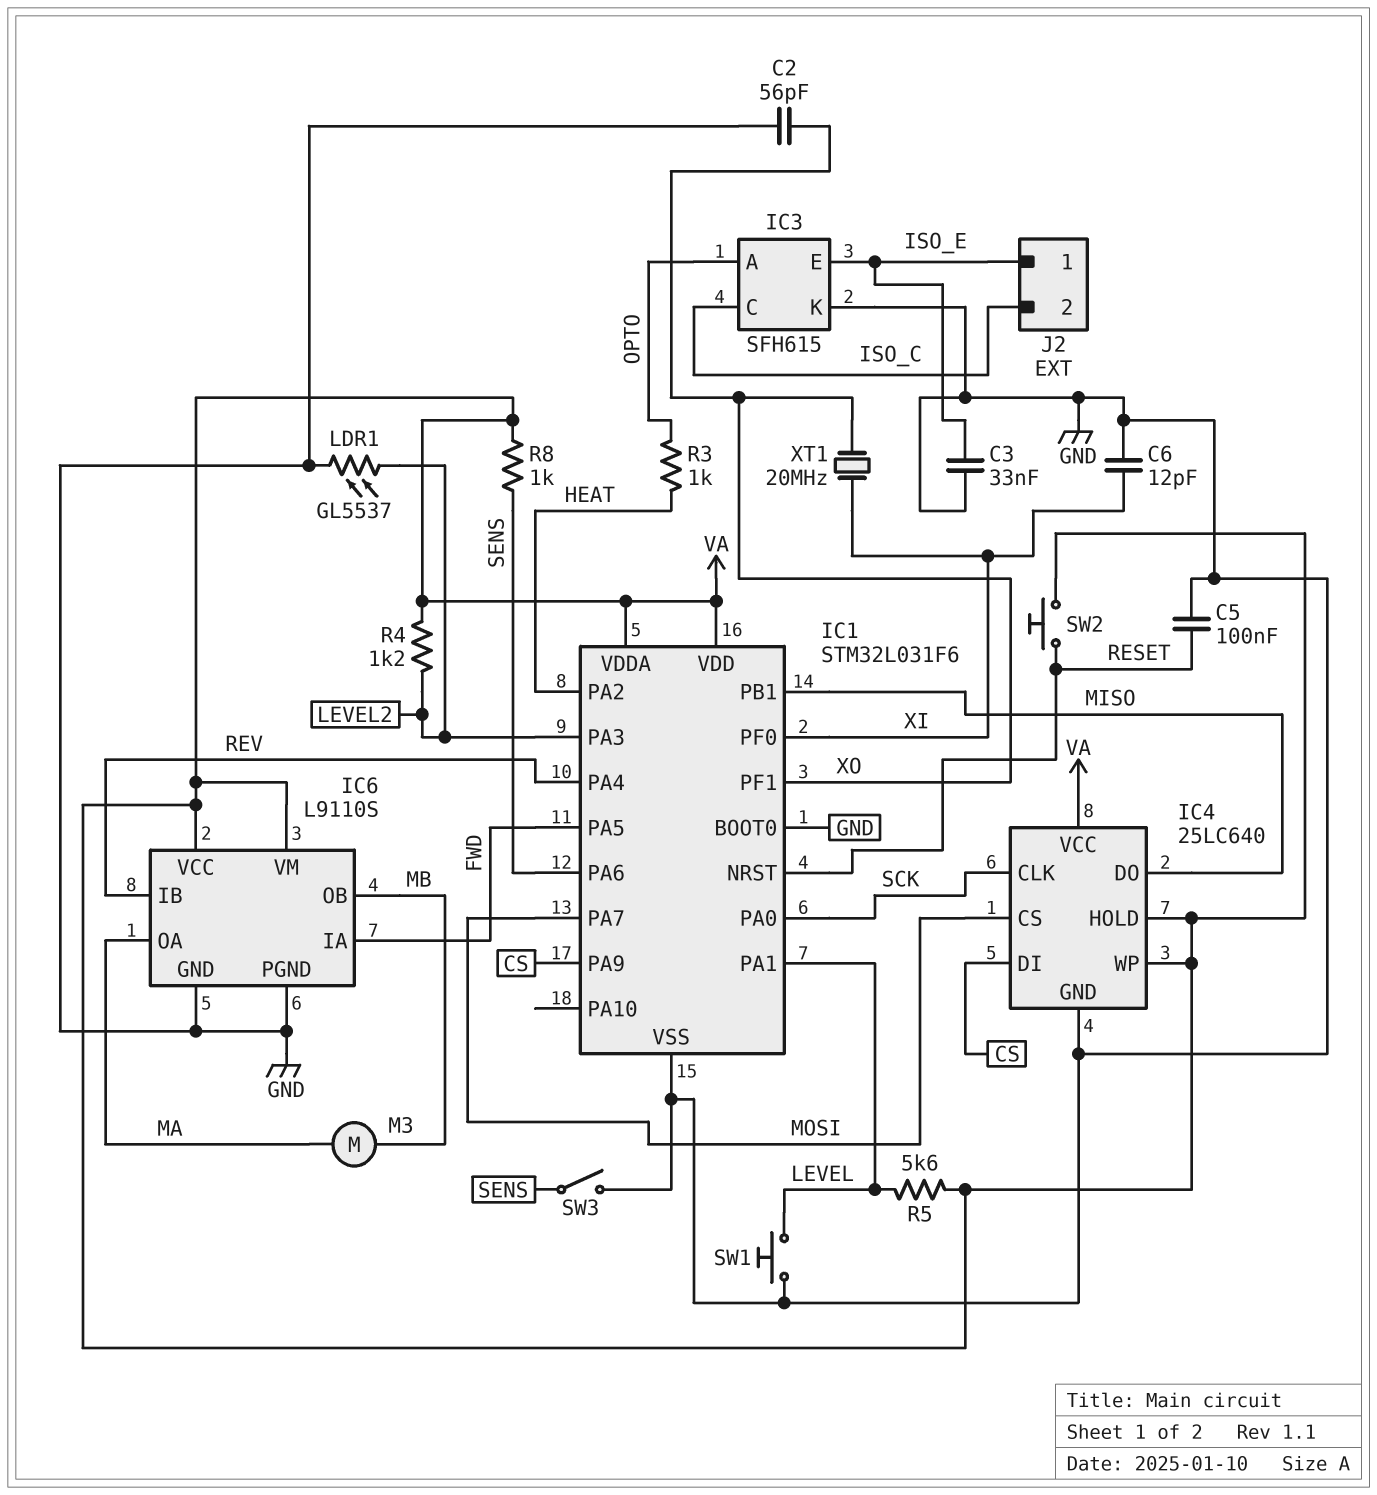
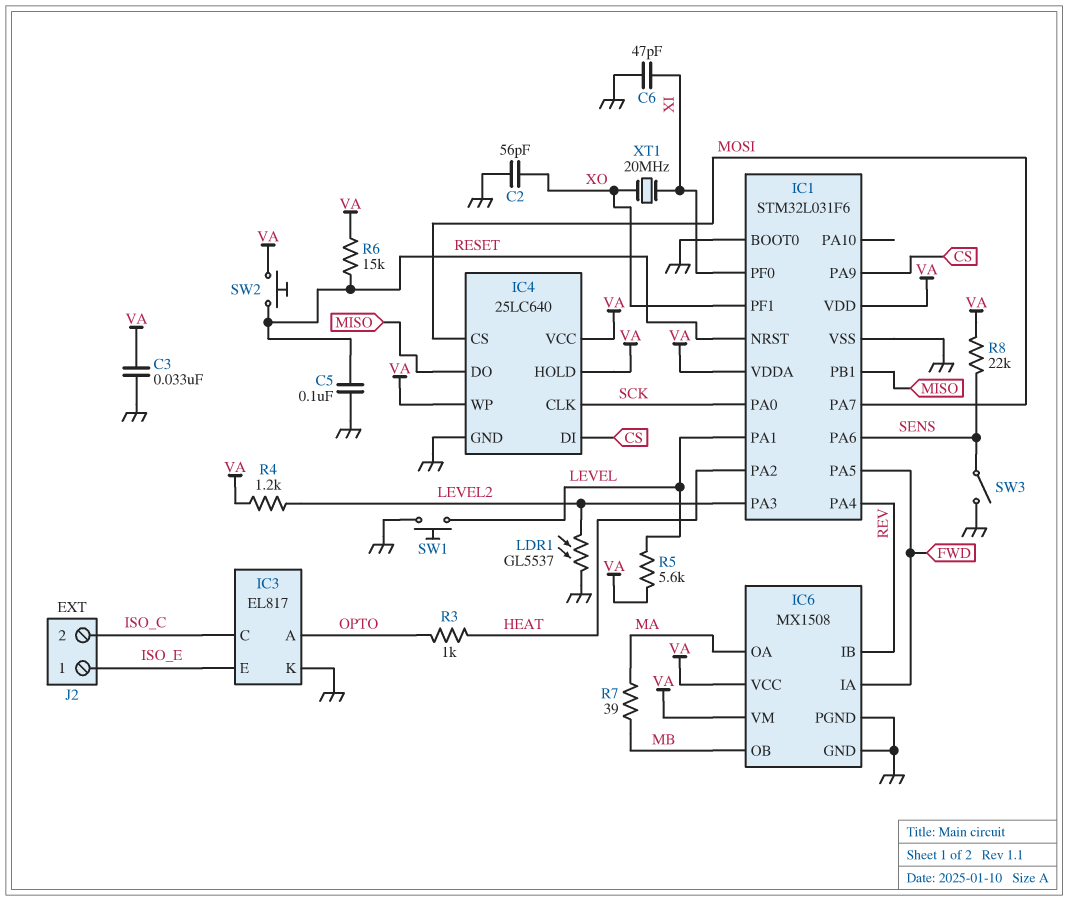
C3: 33nF (GND, ISO_E) -> 33nF (GND, VA)
C6: 12pF (GND, XI) -> 47pF (GND, XI)
IC3: SFH615 -> EL817
IC6: L9110S -> MX1508
M3: motor (MA, MB) -> none
R6: none -> 15k (RESET, VA)
R7: none -> 39 (MA, MB)
R8: 1k (SENS, VA) -> 22k (SENS, VA)

